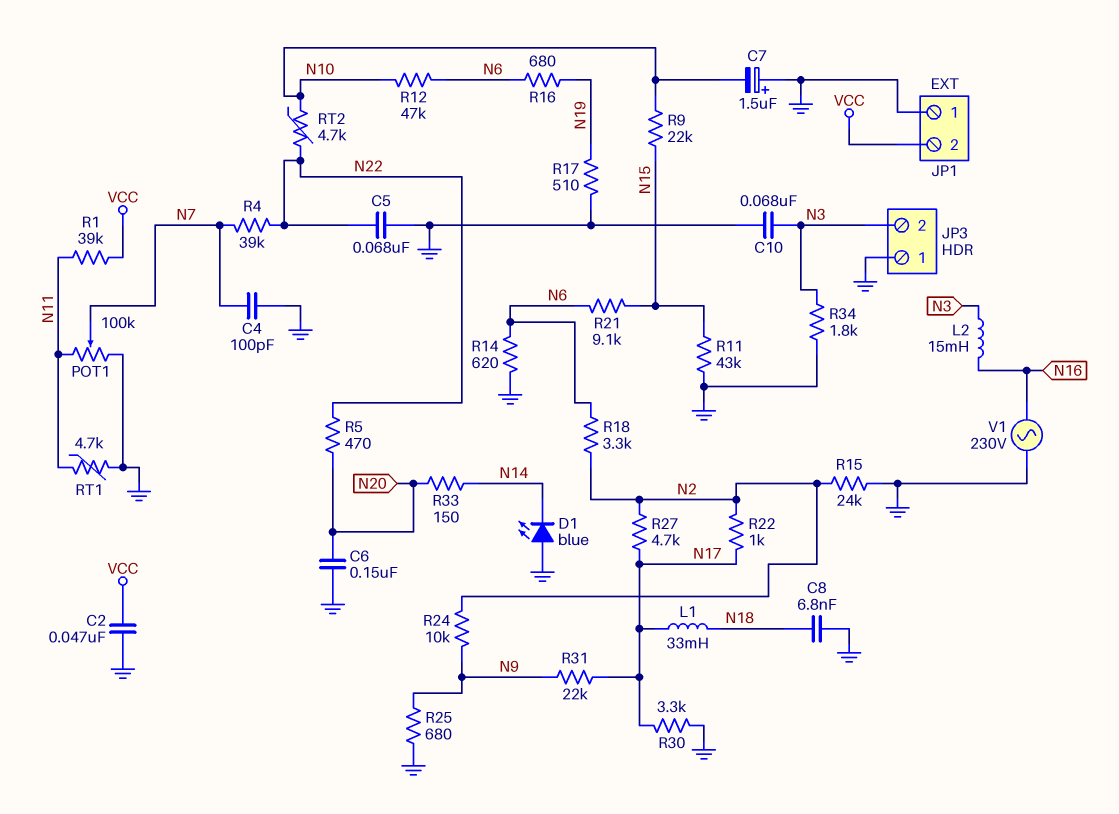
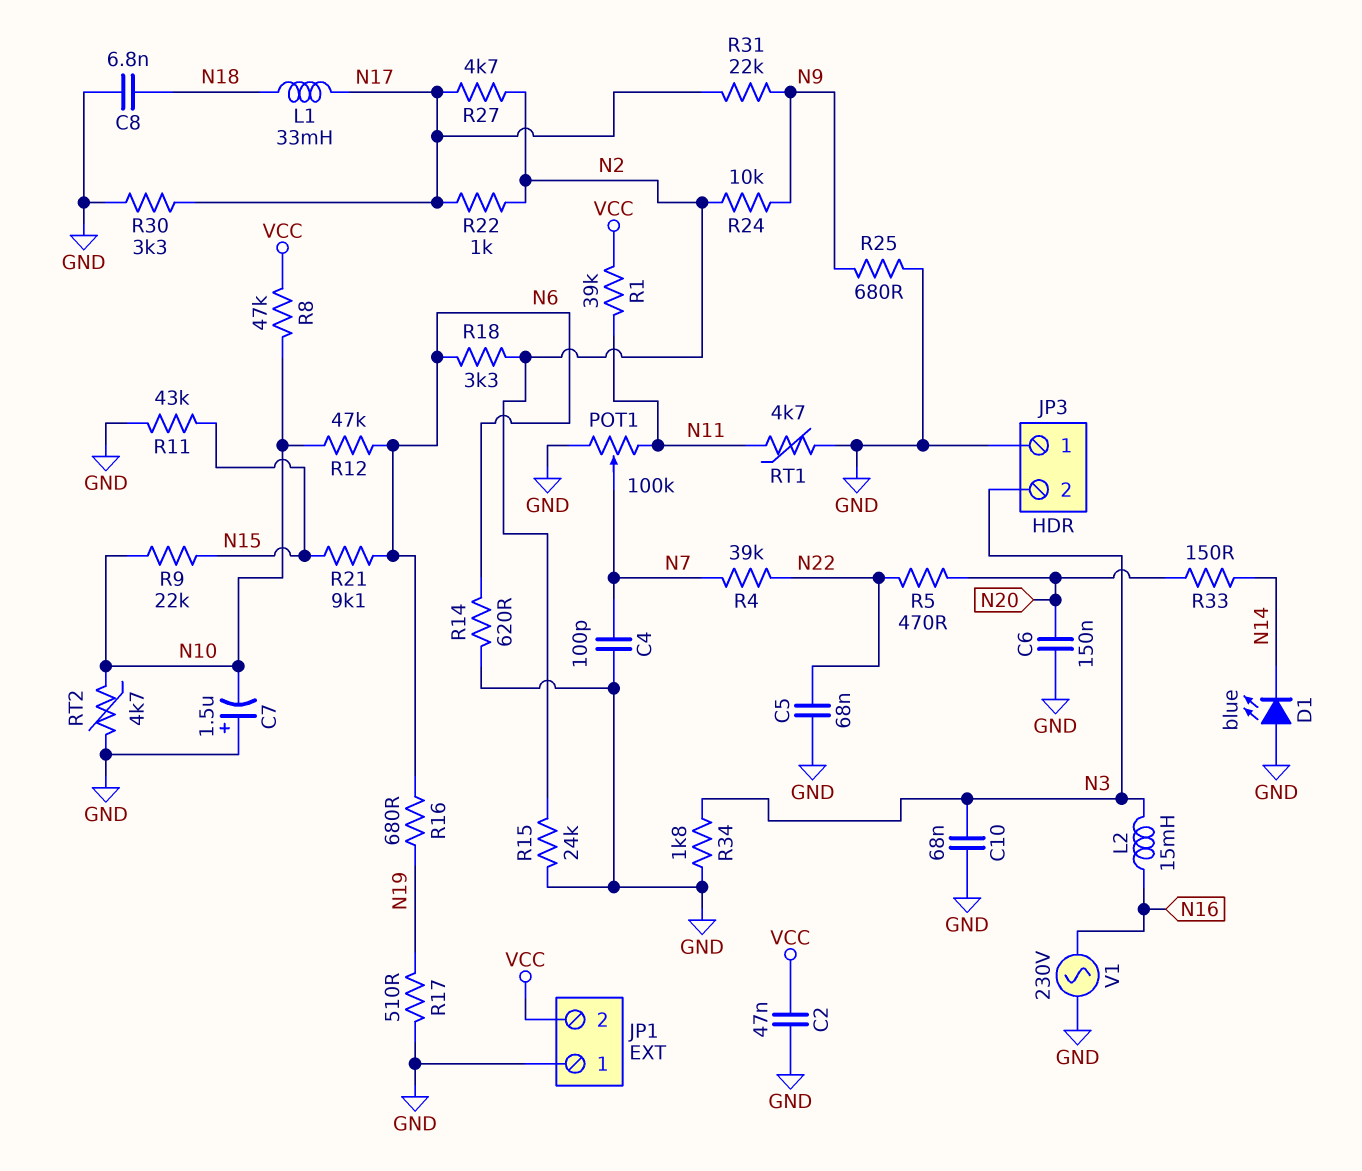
R8: none -> 47k (N10, VCC)
RT2: 4.7k (N10, N22) -> 4.7k (GND, N10)

